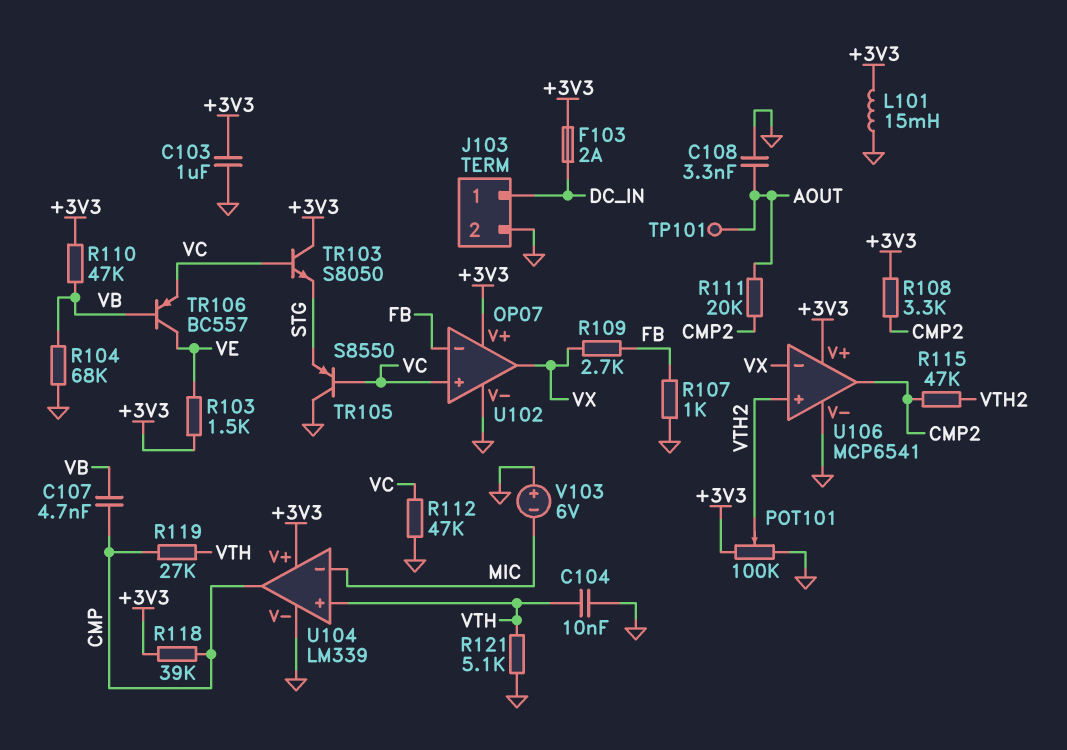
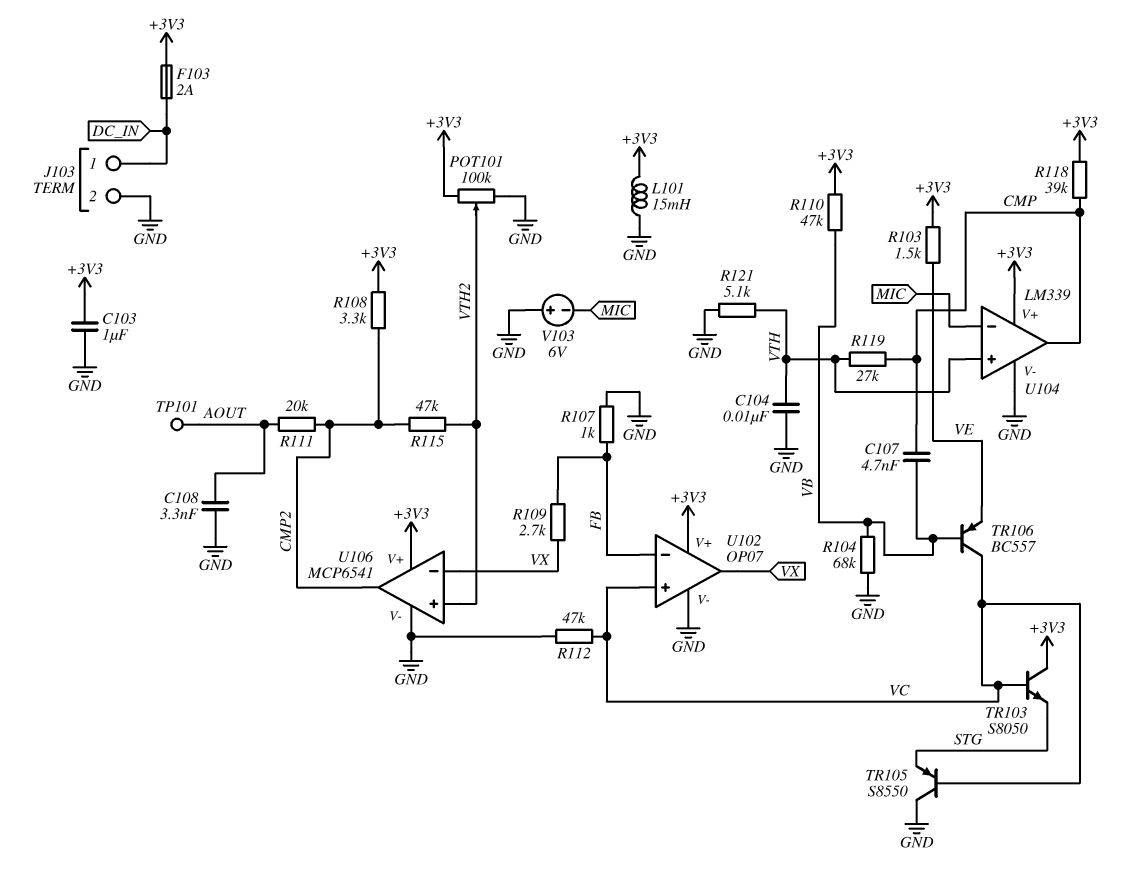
TR106: PNP BC557 (B VB, C VE, E VC) -> PNP BC557 (B VB, C VC, E VE)

